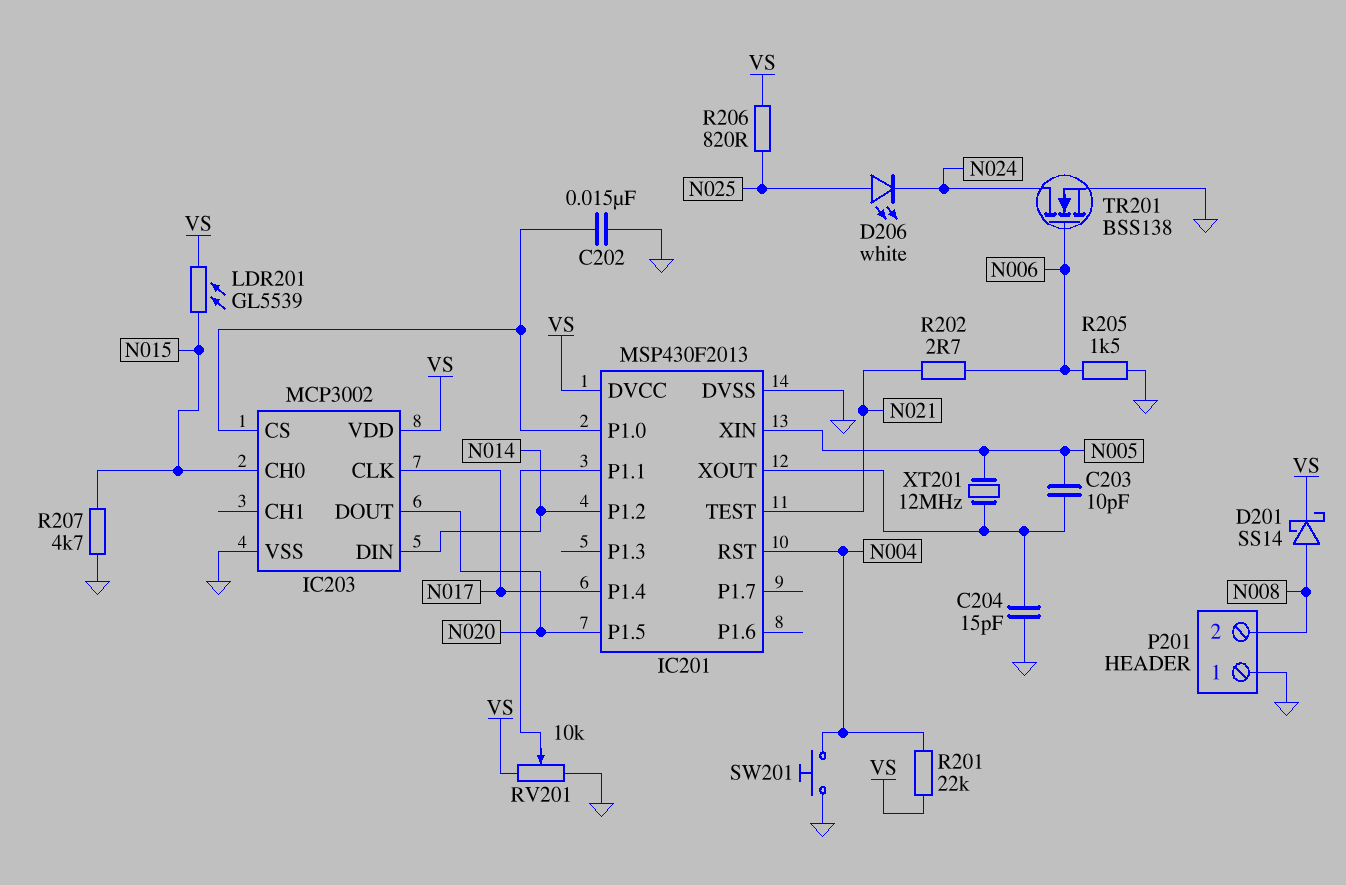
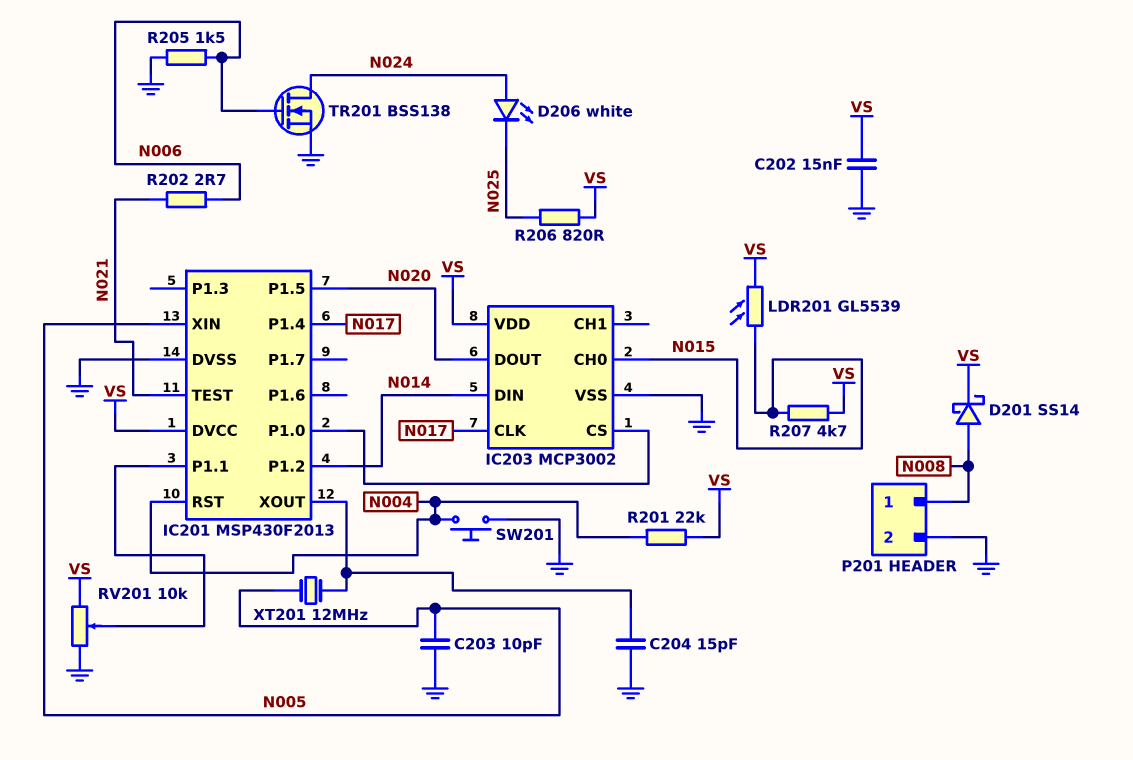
C202: 15nF (GND, IC201/P1.0) -> 15nF (GND, VS)
C203: 10pF (IC201/XOUT, N005) -> 10pF (GND, N005)
D206: LED white (A N025, K N024) -> LED white (A N024, K N025)
P201 pin 1: GND -> N008
P201 pin 2: N008 -> GND
R207: 4.7k (GND, N015) -> 4.7k (N015, VS)

